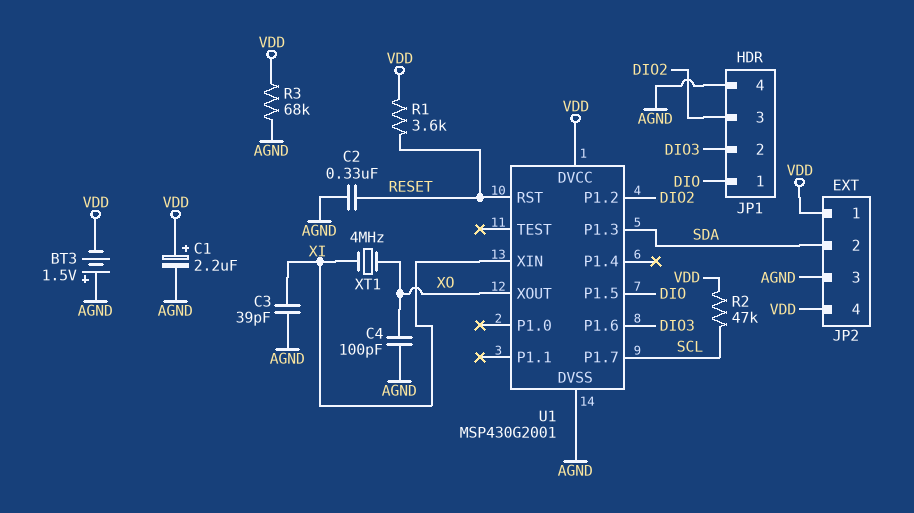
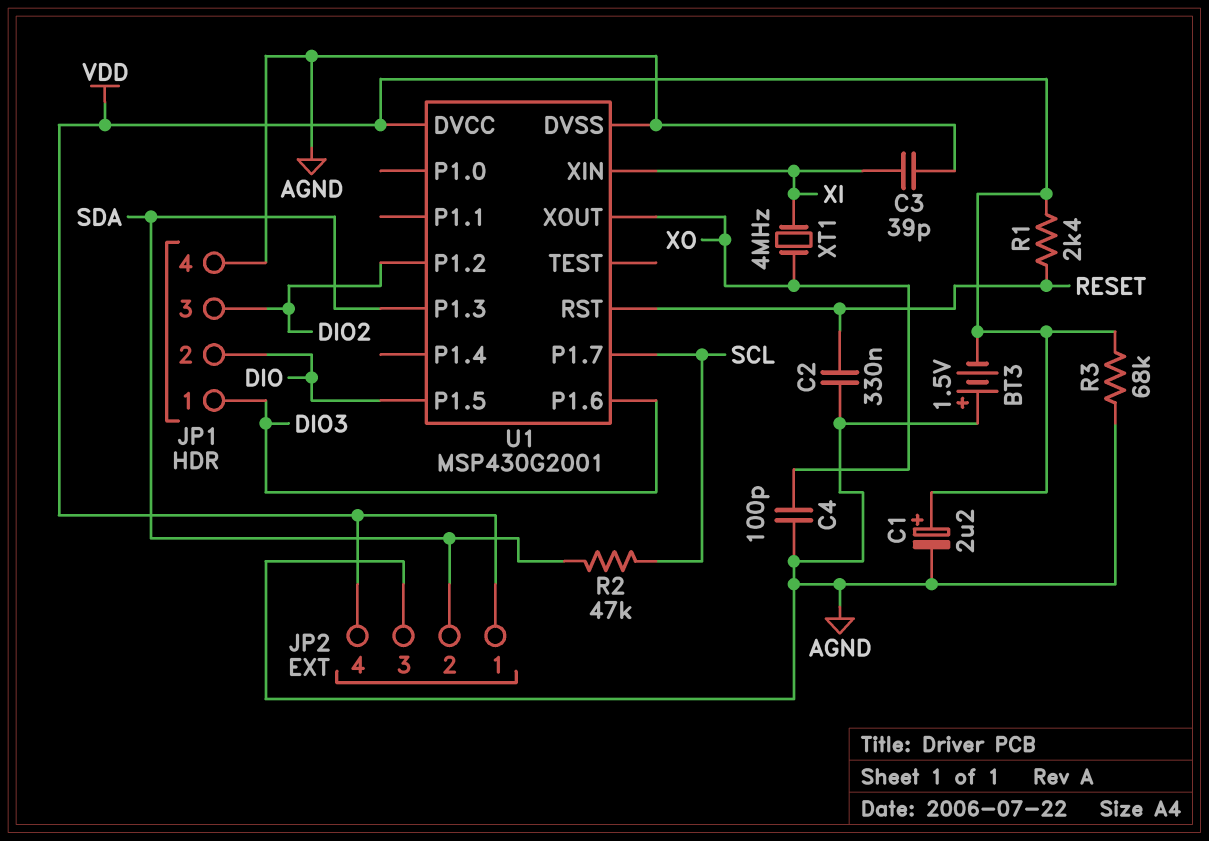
JP1 pin 1: DIO -> DIO3
JP1 pin 2: DIO3 -> DIO
R1: 3.6k (RESET, VDD) -> 2.4k (RESET, VDD)
R2: 47k (SCL, VDD) -> 47k (SCL, SDA)

